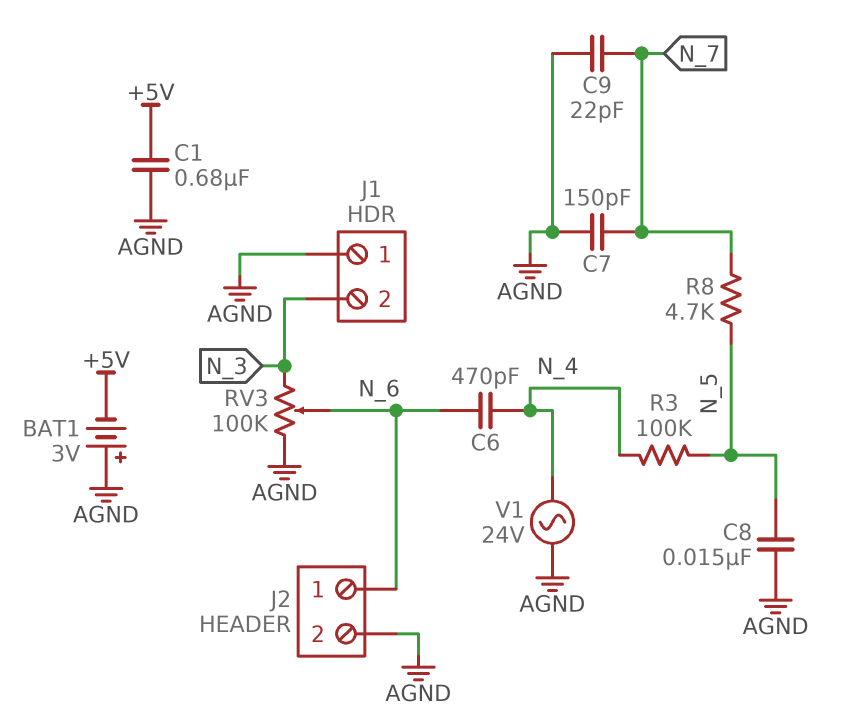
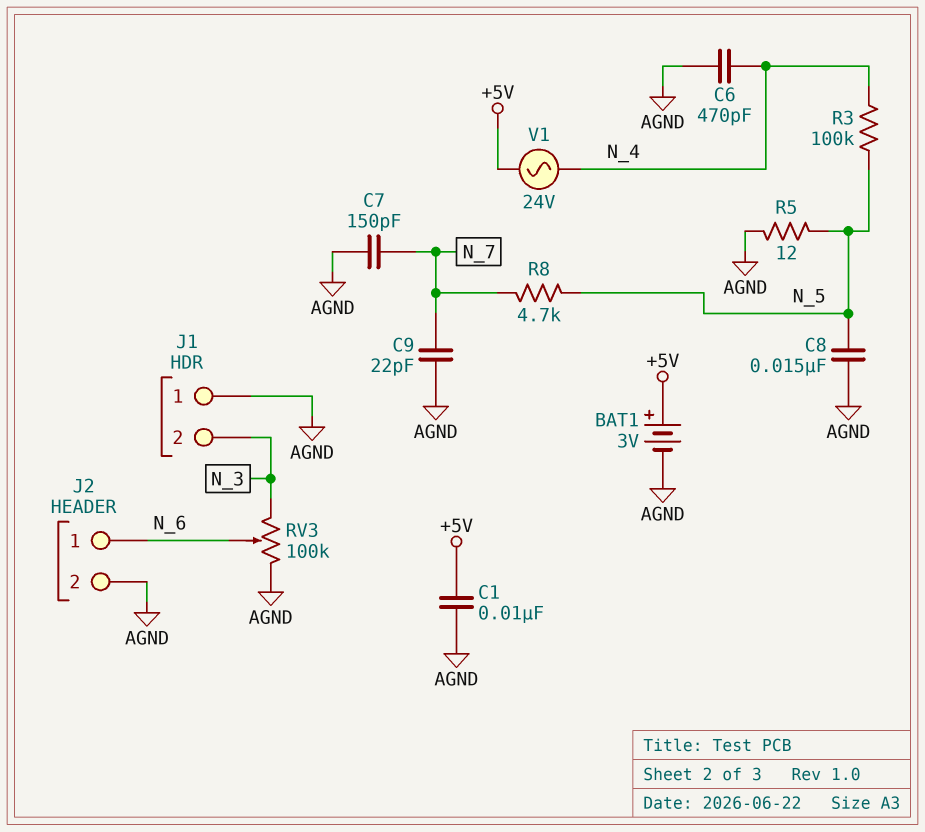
BAT1: 3V (plus AGND, minus +5V) -> 3V (plus +5V, minus AGND)
C1: 680nF (+5V, AGND) -> 10nF (+5V, AGND)
C6: 470pF (N_4, N_6) -> 470pF (AGND, N_4)
R5: none -> 12 (AGND, N_5)
V1: AC 24V (AGND, N_4) -> AC 24V (+5V, N_4)

